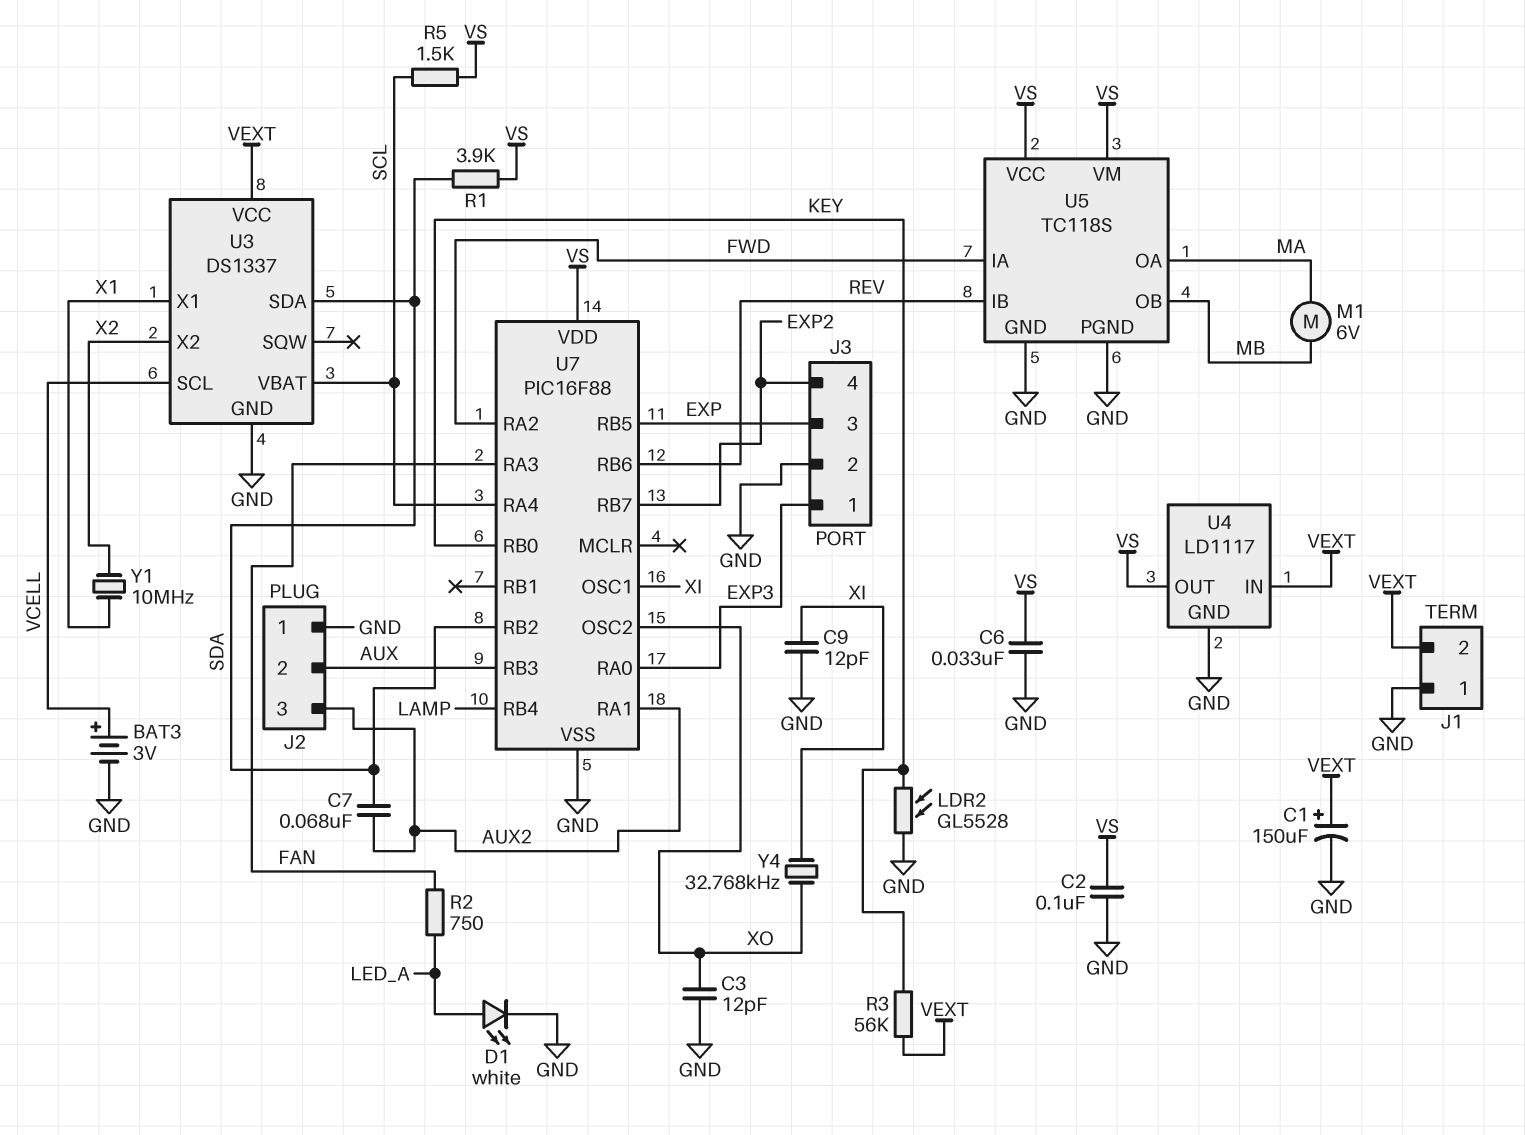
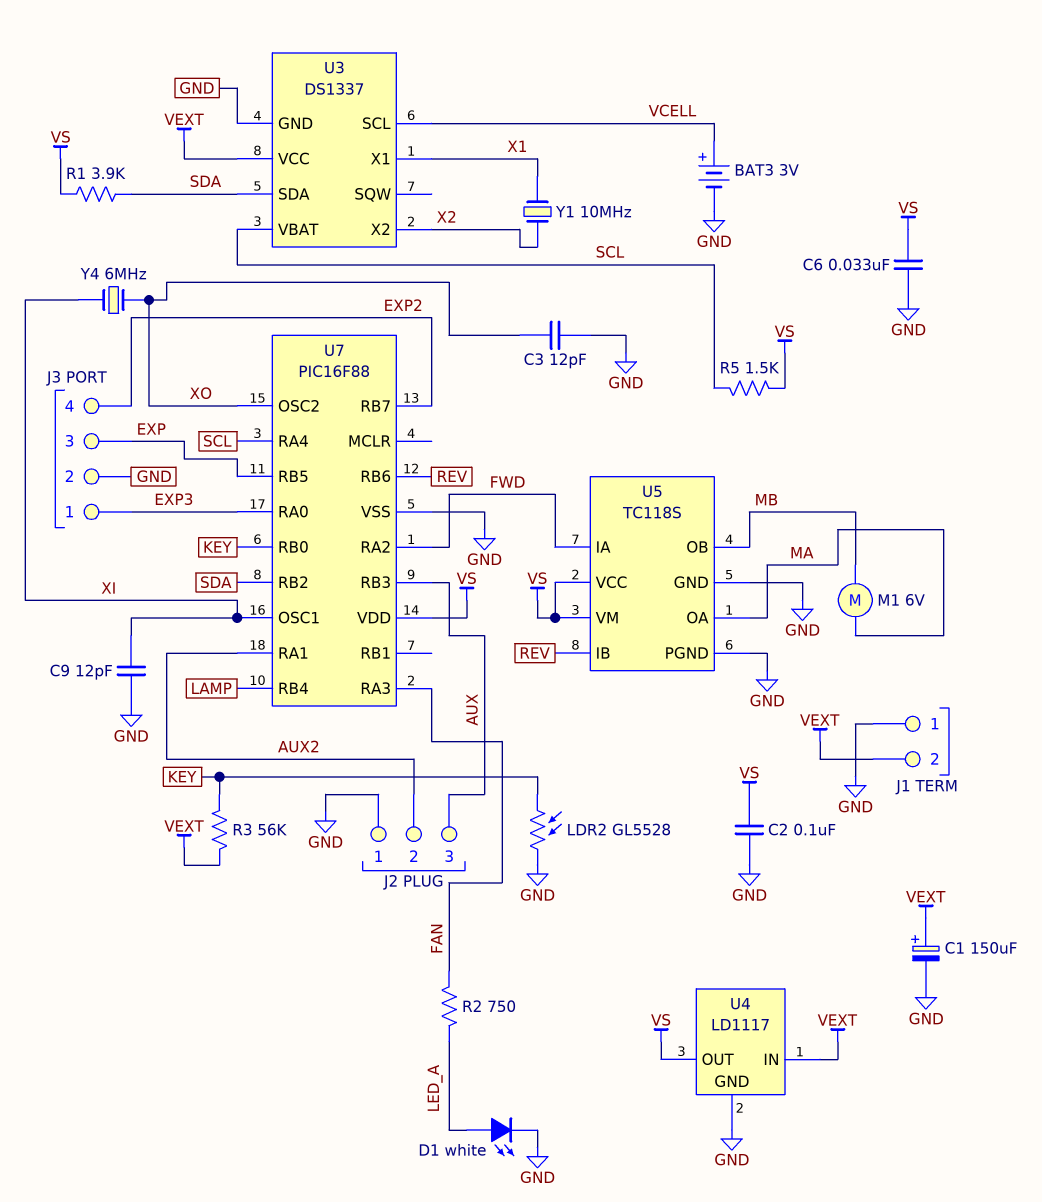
C7: 68nF (AUX2, SDA) -> none
J2 pin 2: AUX -> AUX2
J2 pin 3: AUX2 -> AUX
Y4: 32.768kHz (XI, XO) -> 6MHz (XI, XO)

